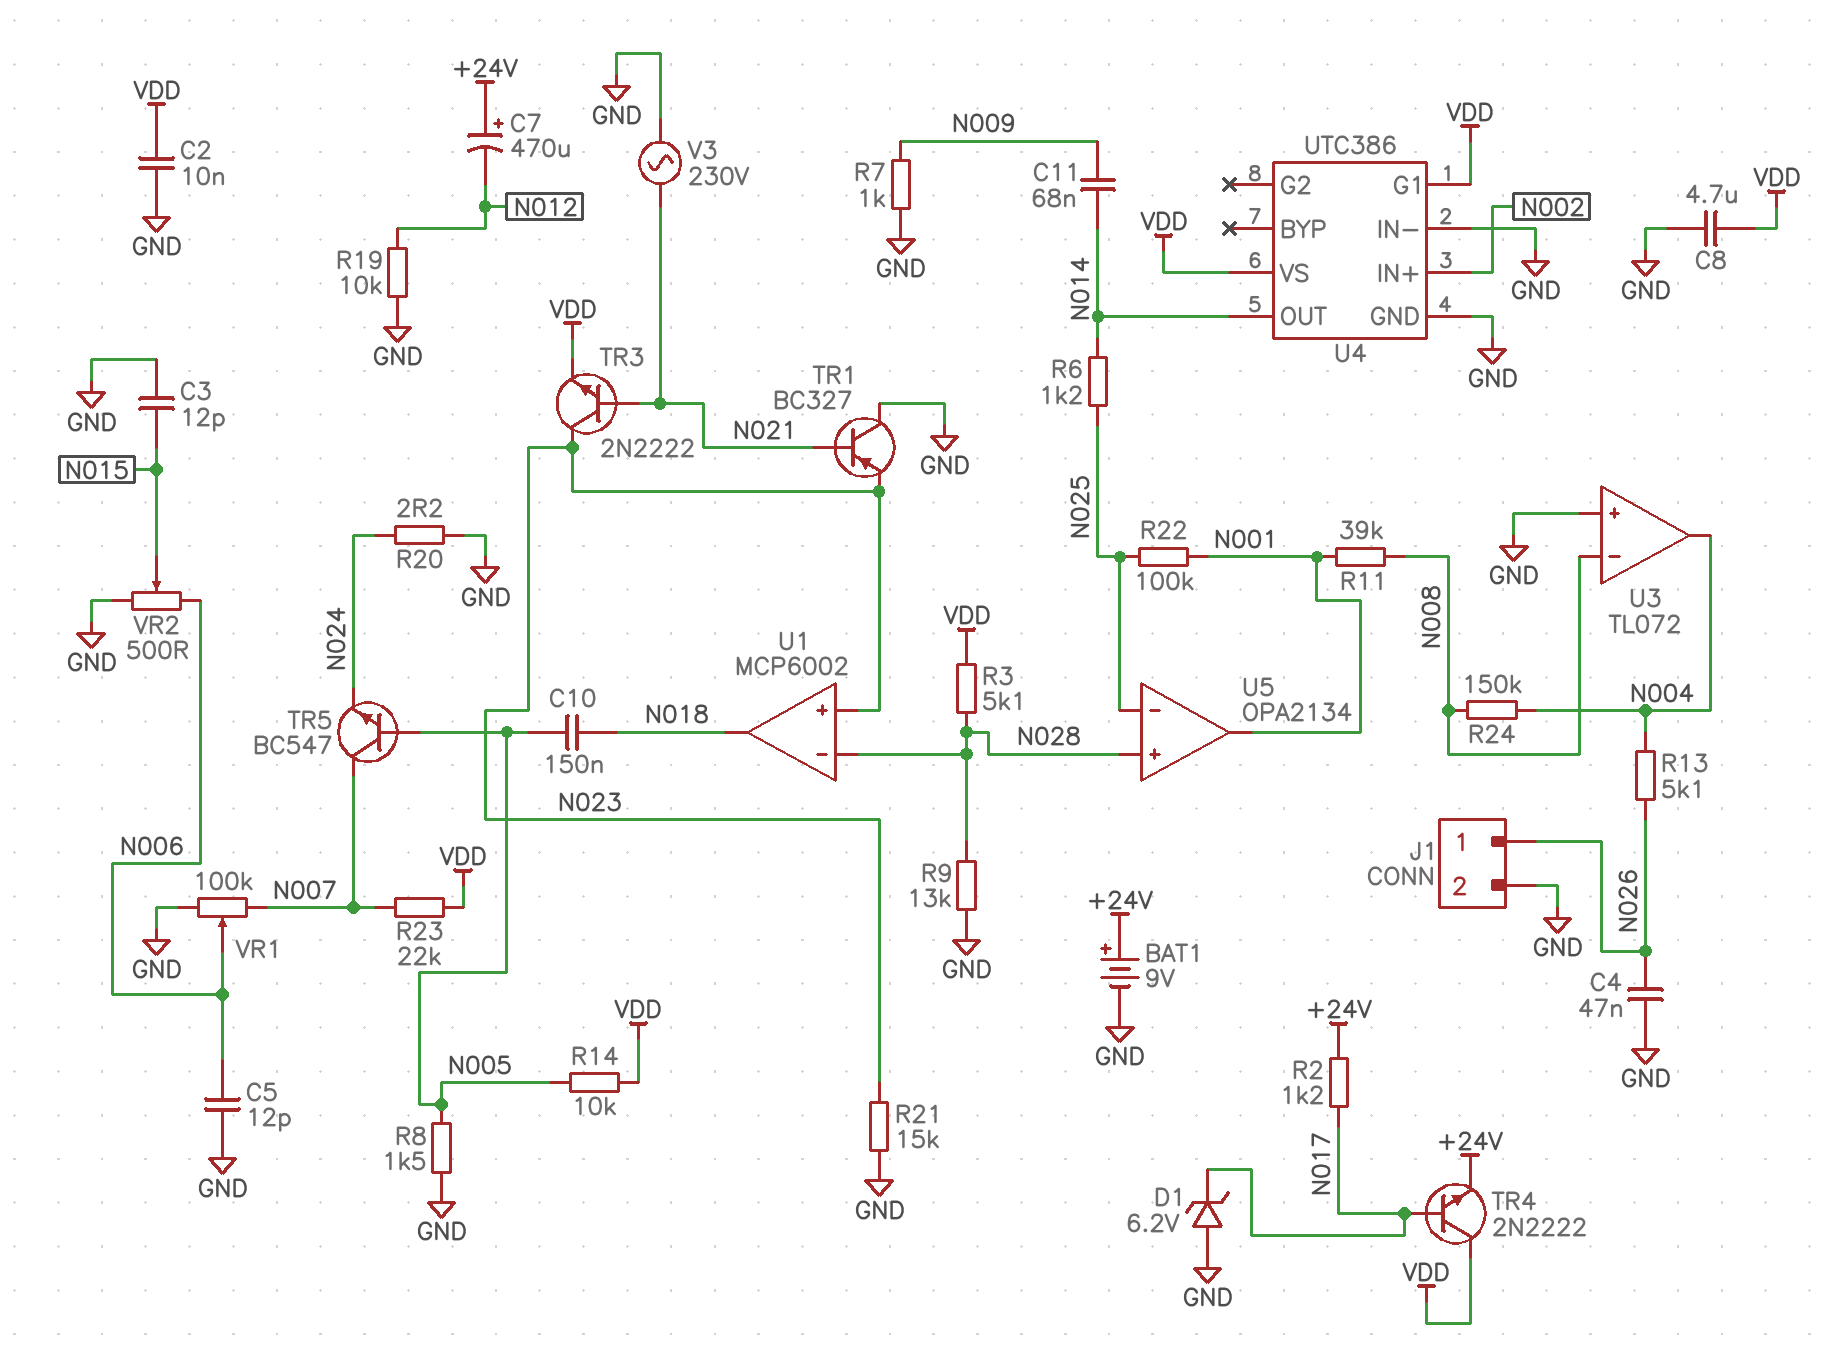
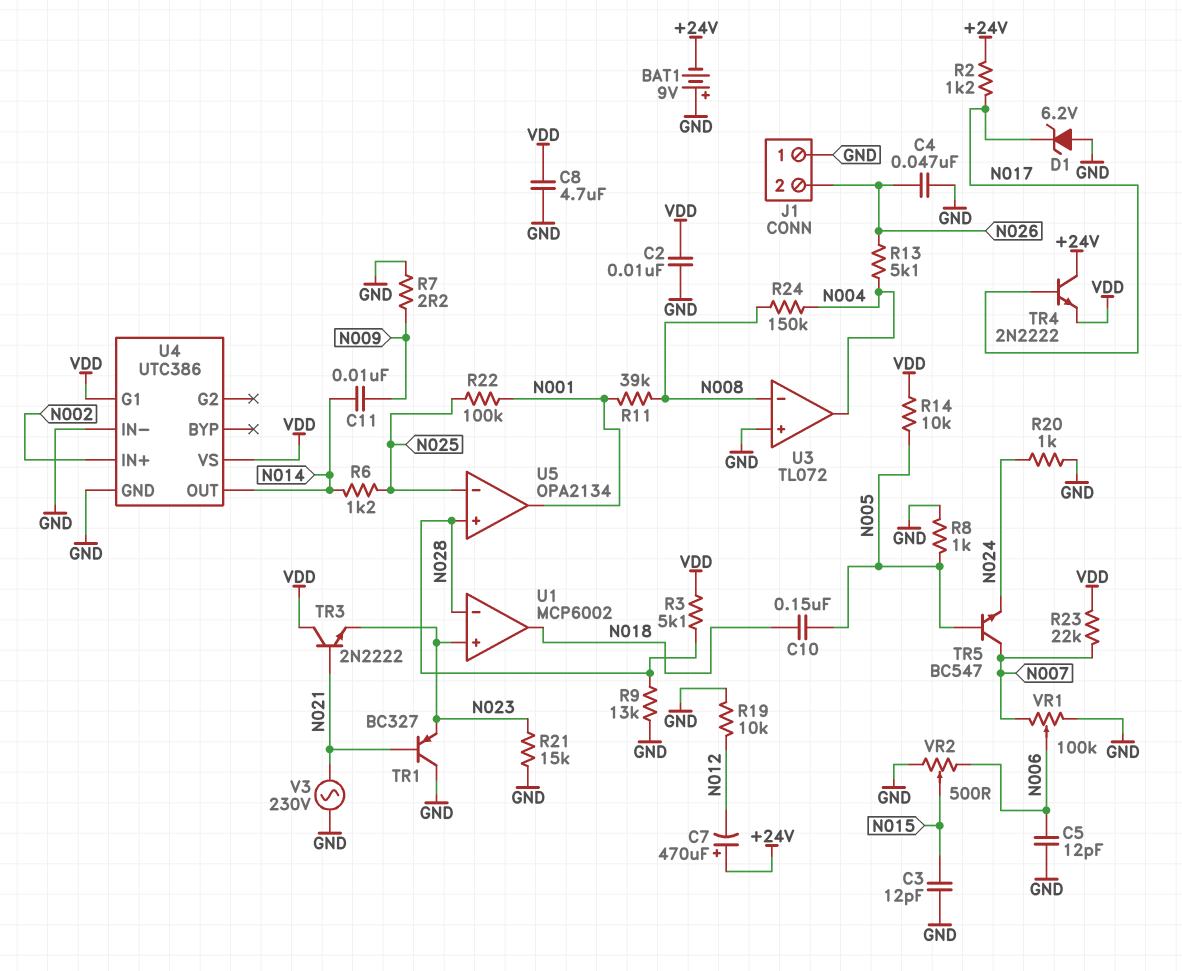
BAT1: 9V (plus +24V, minus GND) -> 9V (plus GND, minus +24V)
C11: 68nF (N009, N014) -> 10nF (N009, N014)
J1 pin 1: N026 -> GND
J1 pin 2: GND -> N026
R7: 1k (GND, N009) -> 2.2 (GND, N009)
R8: 1.5k (GND, N005) -> 1k (GND, N005)
R20: 2.2 (GND, N024) -> 1k (GND, N024)
TR3: NPN 2N2222 (B N021, C N023, E VDD) -> NPN 2N2222 (B N021, C VDD, E N023)
TR4: NPN 2N2222 (B N017, C VDD, E +24V) -> NPN 2N2222 (B N017, C +24V, E VDD)

